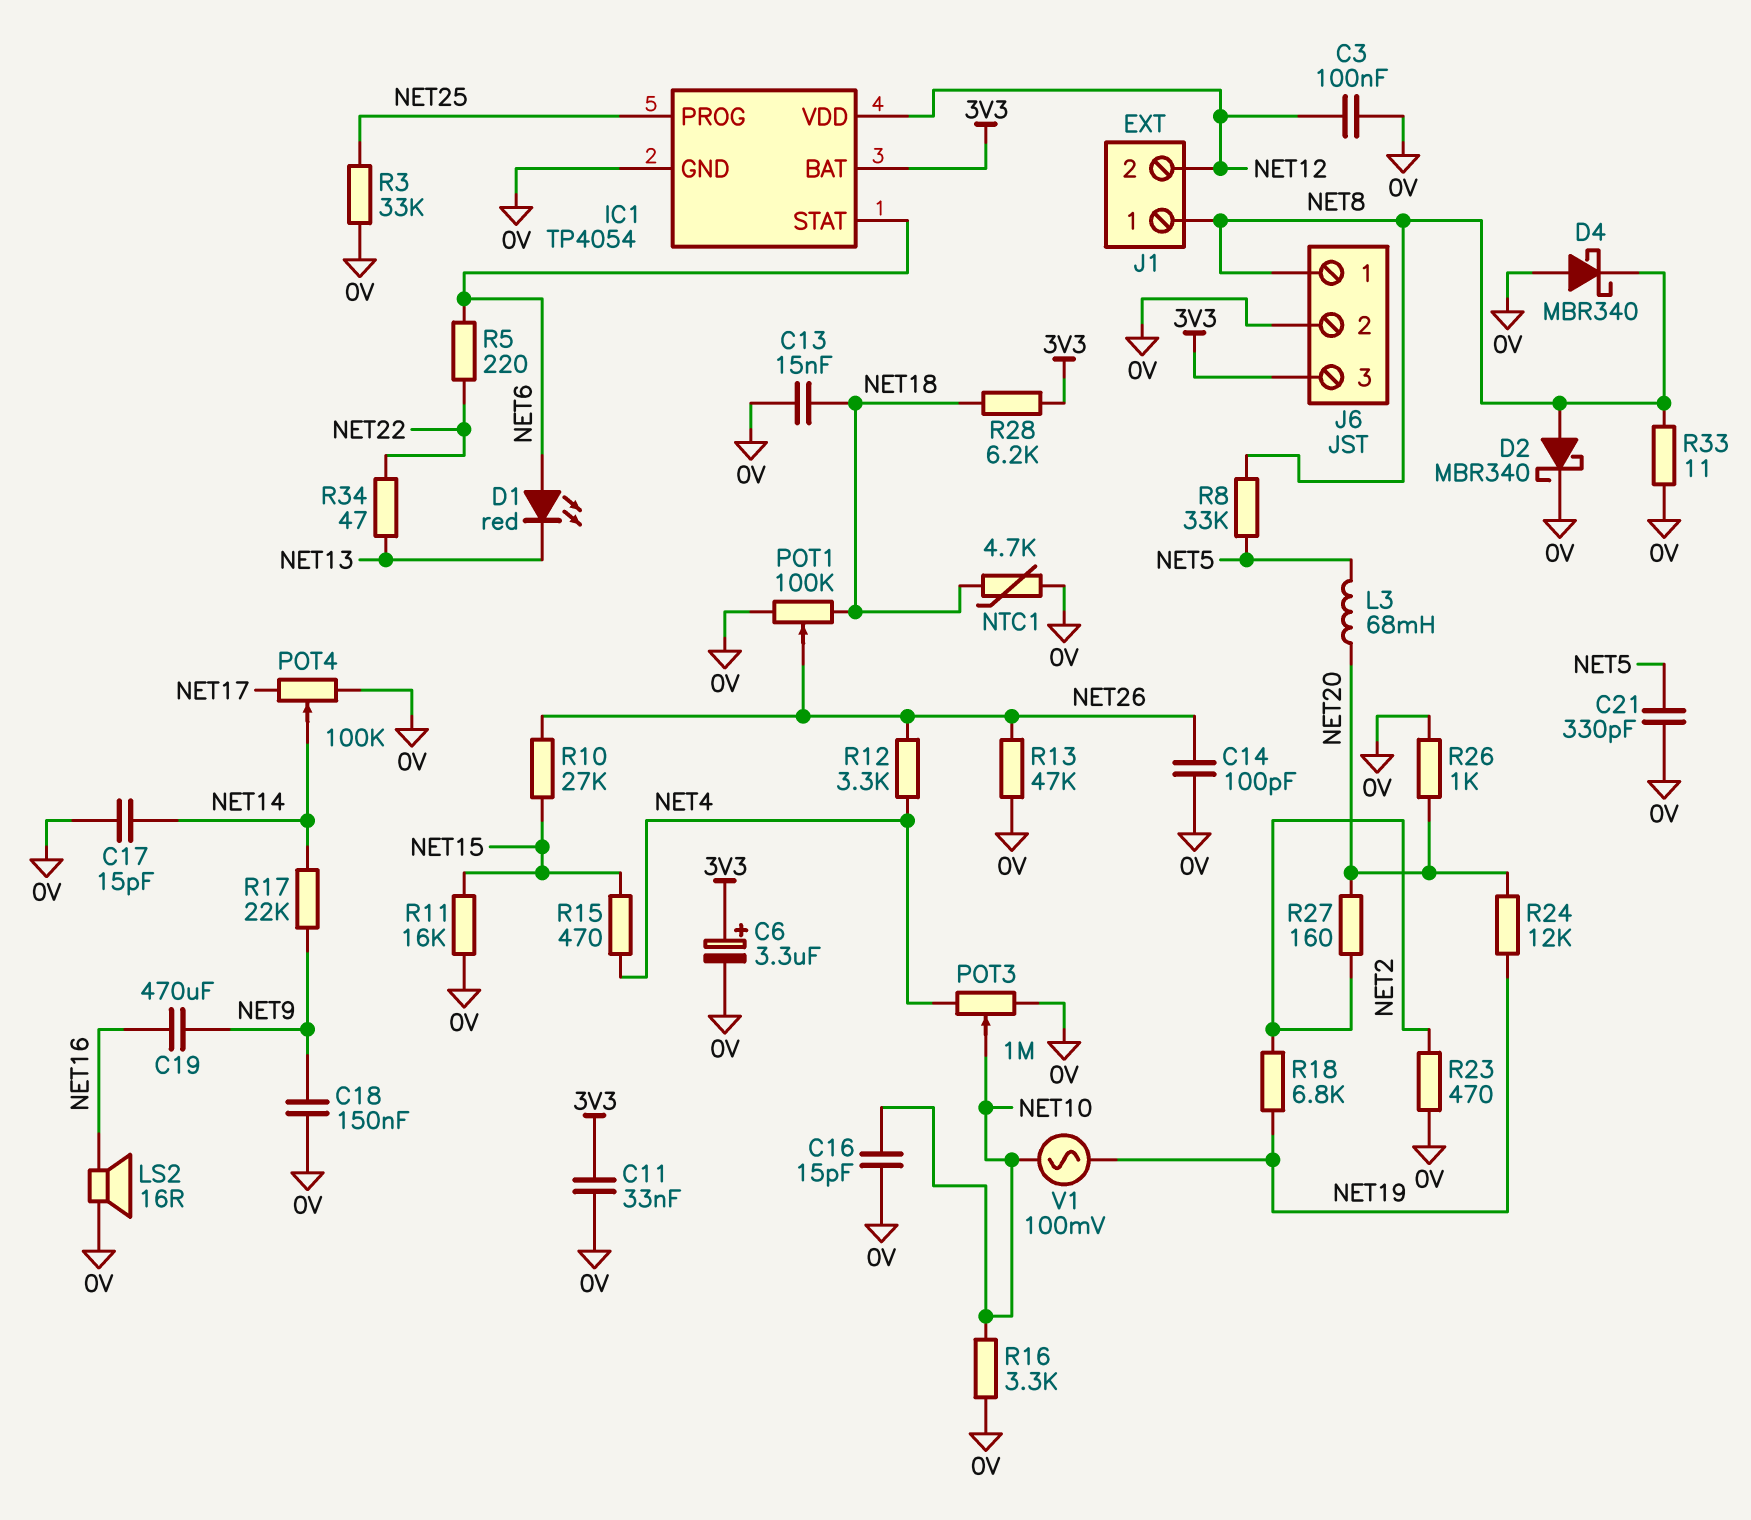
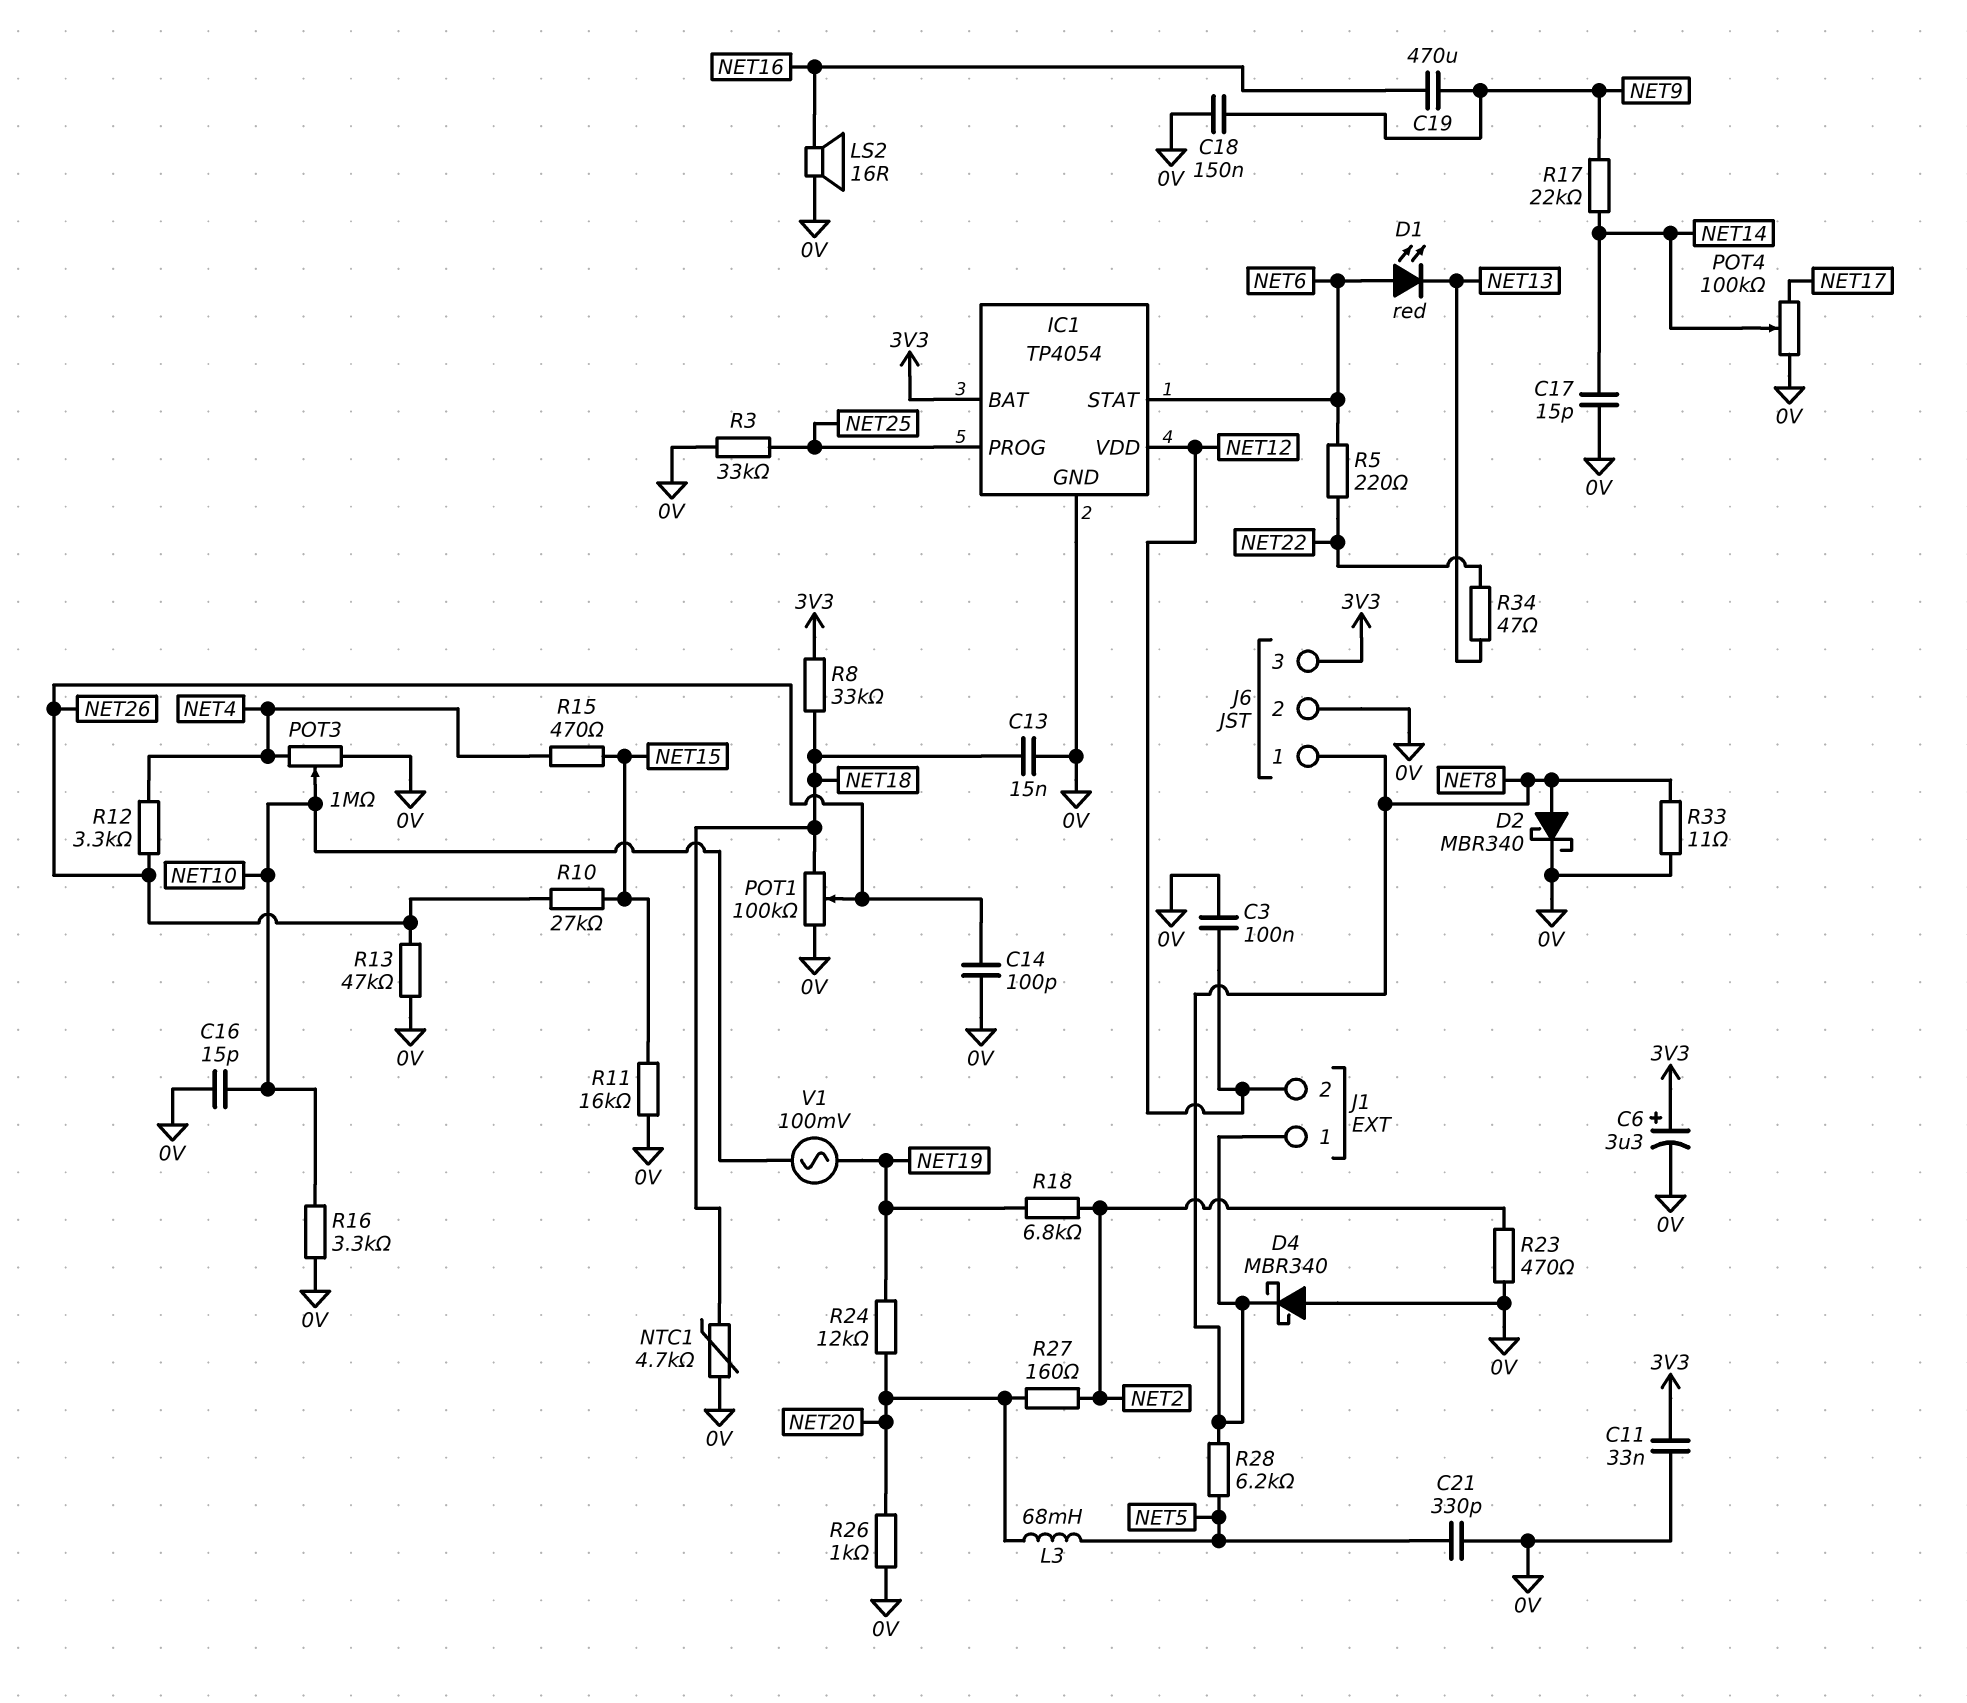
R8: 33k (NET5, NET8) -> 33k (3V3, NET18)
R28: 6.2k (3V3, NET18) -> 6.2k (NET5, NET8)

